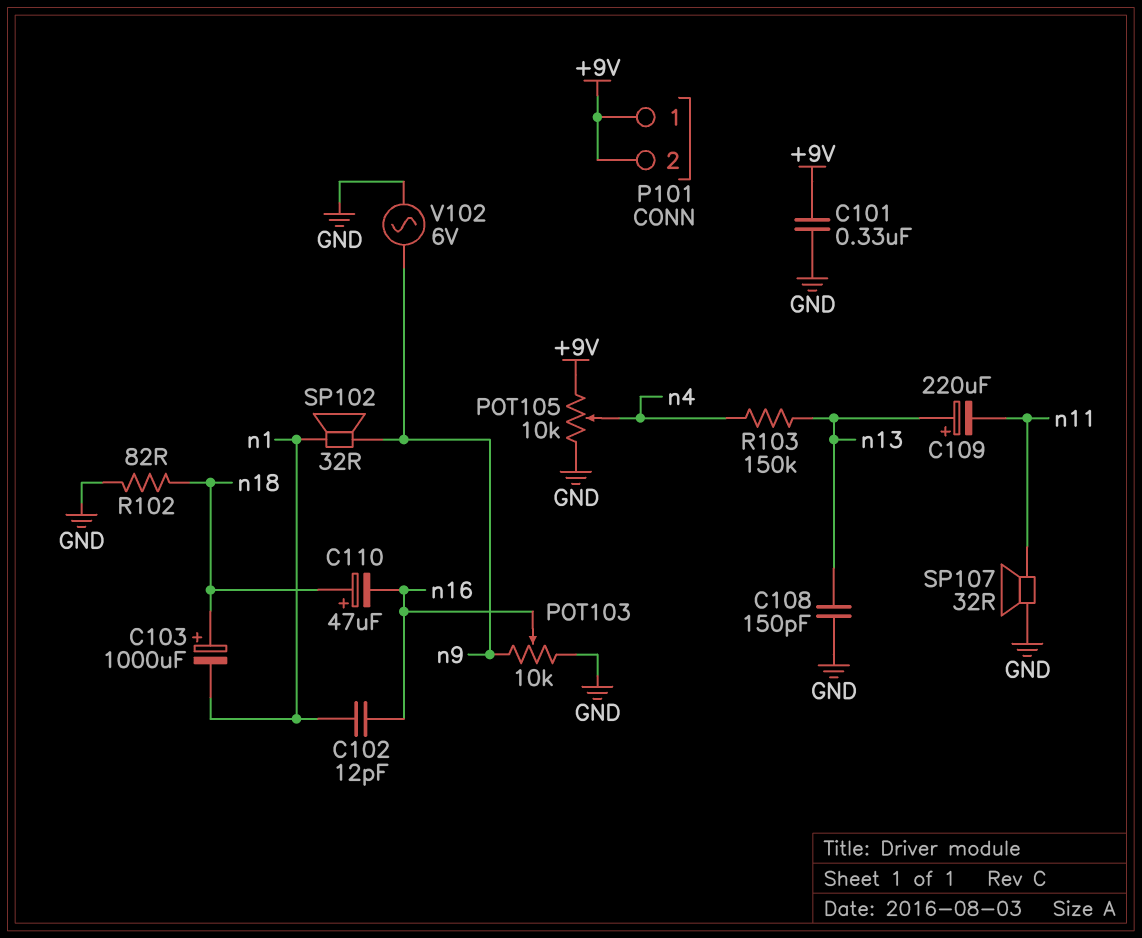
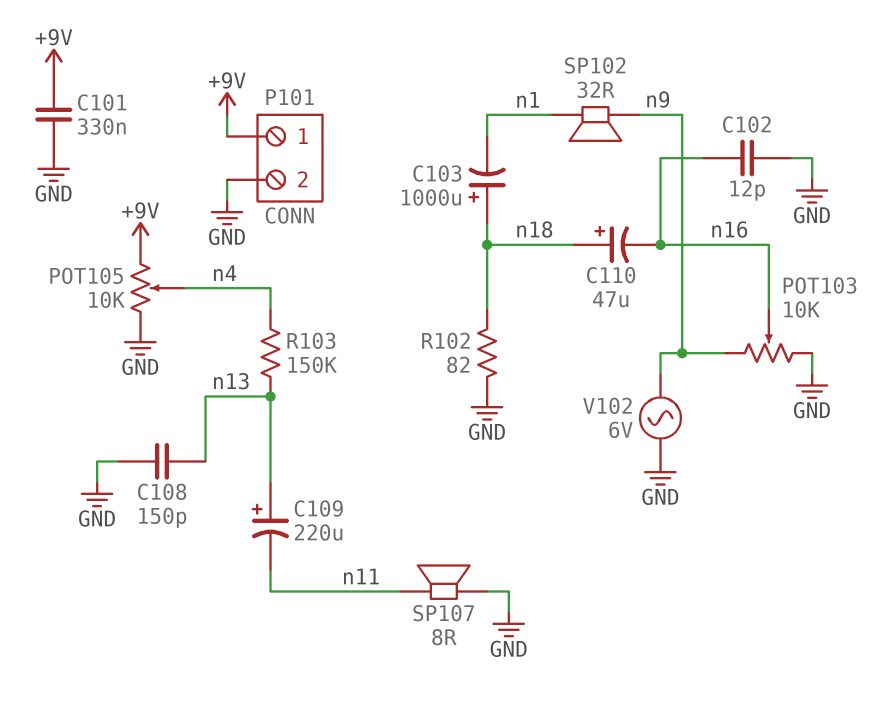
C102: 12pF (n1, n16) -> 12pF (GND, n16)
P101 pin 2: +9V -> GND
SP107: speaker 32R (GND, n11) -> speaker 8R (GND, n11)

